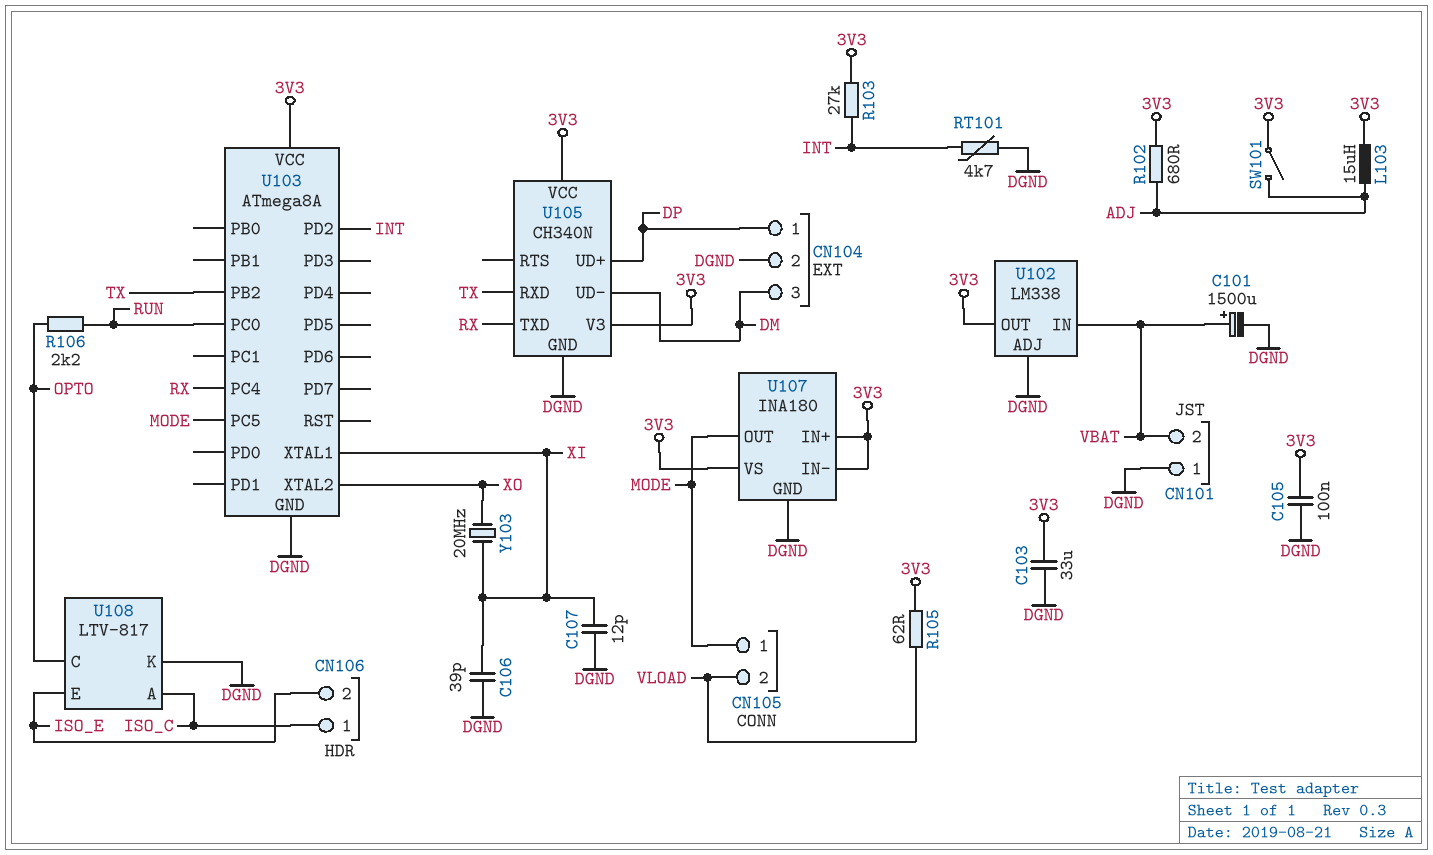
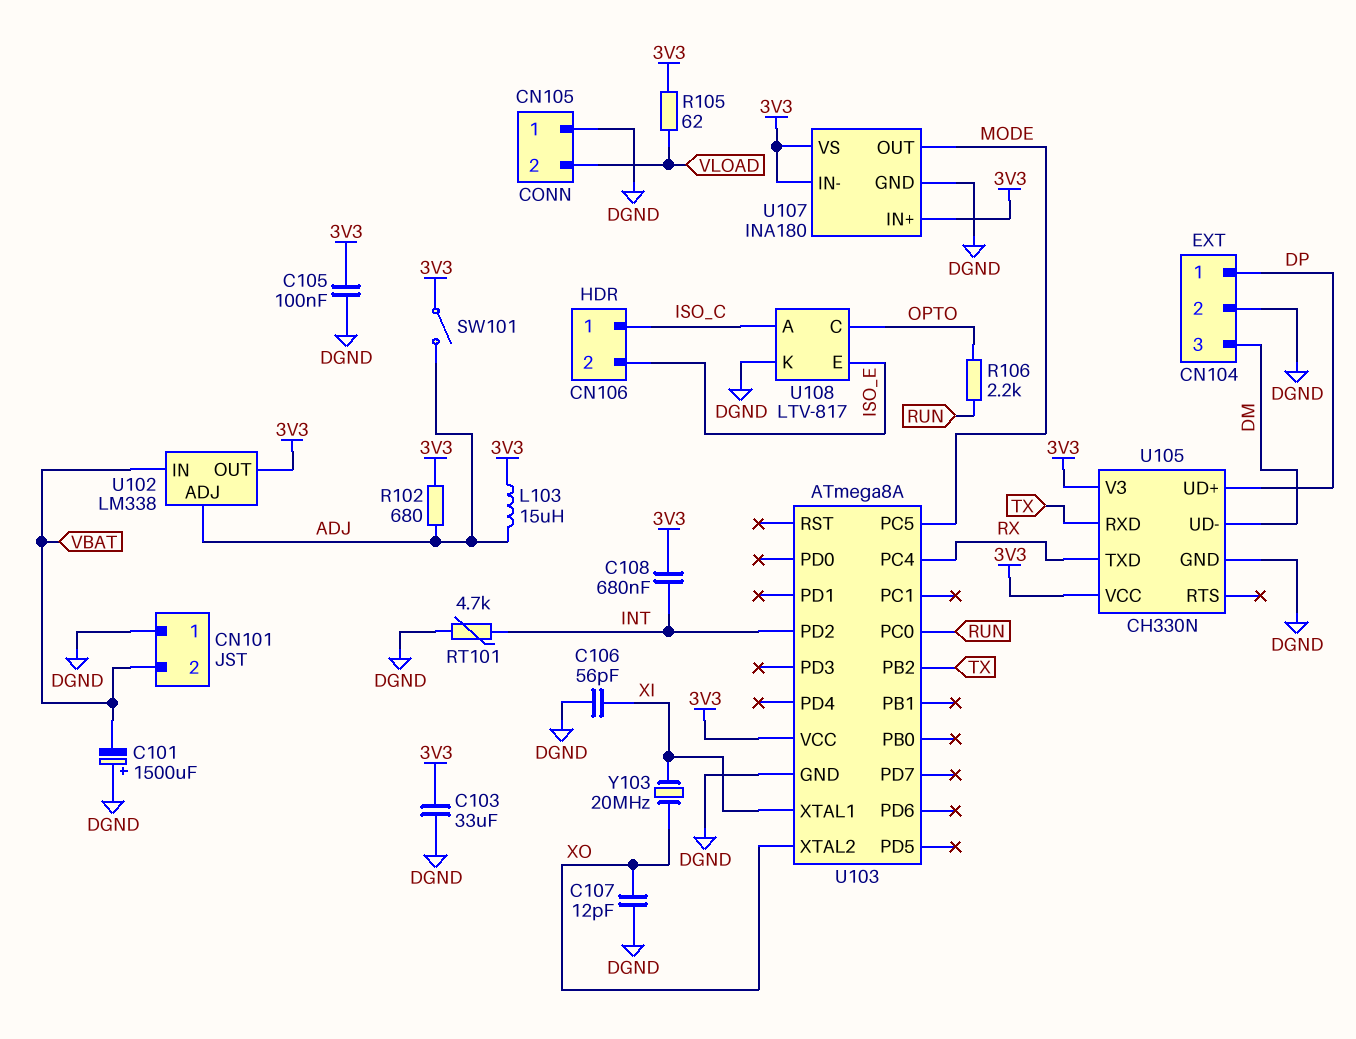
C101: 1500uF (plus VBAT, minus DGND) -> 1500uF (plus DGND, minus VBAT)
C106: 39pF (DGND, XI) -> 56pF (DGND, XI)
C107: 12pF (DGND, XI) -> 12pF (DGND, XO)
C108: none -> 680nF (3V3, INT)
CN105 pin 1: MODE -> DGND
R103: 27k (3V3, INT) -> none
U102 pin ADJ: DGND -> ADJ
U105: CH340N -> CH330N

